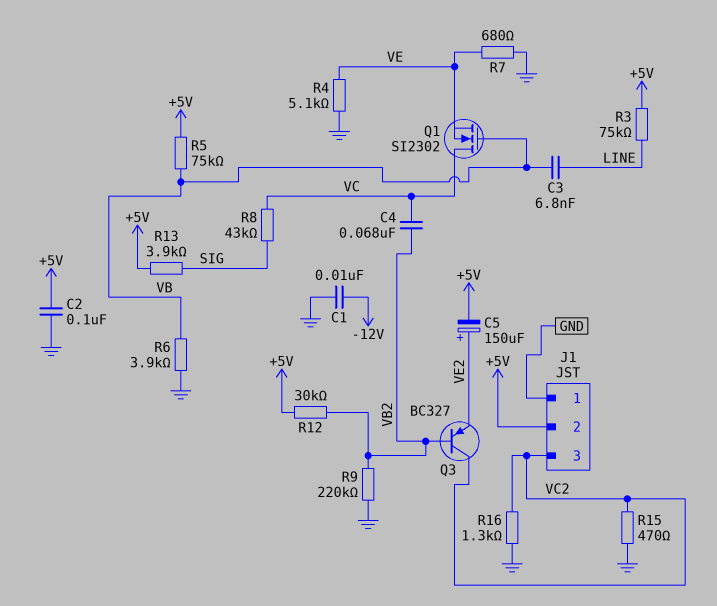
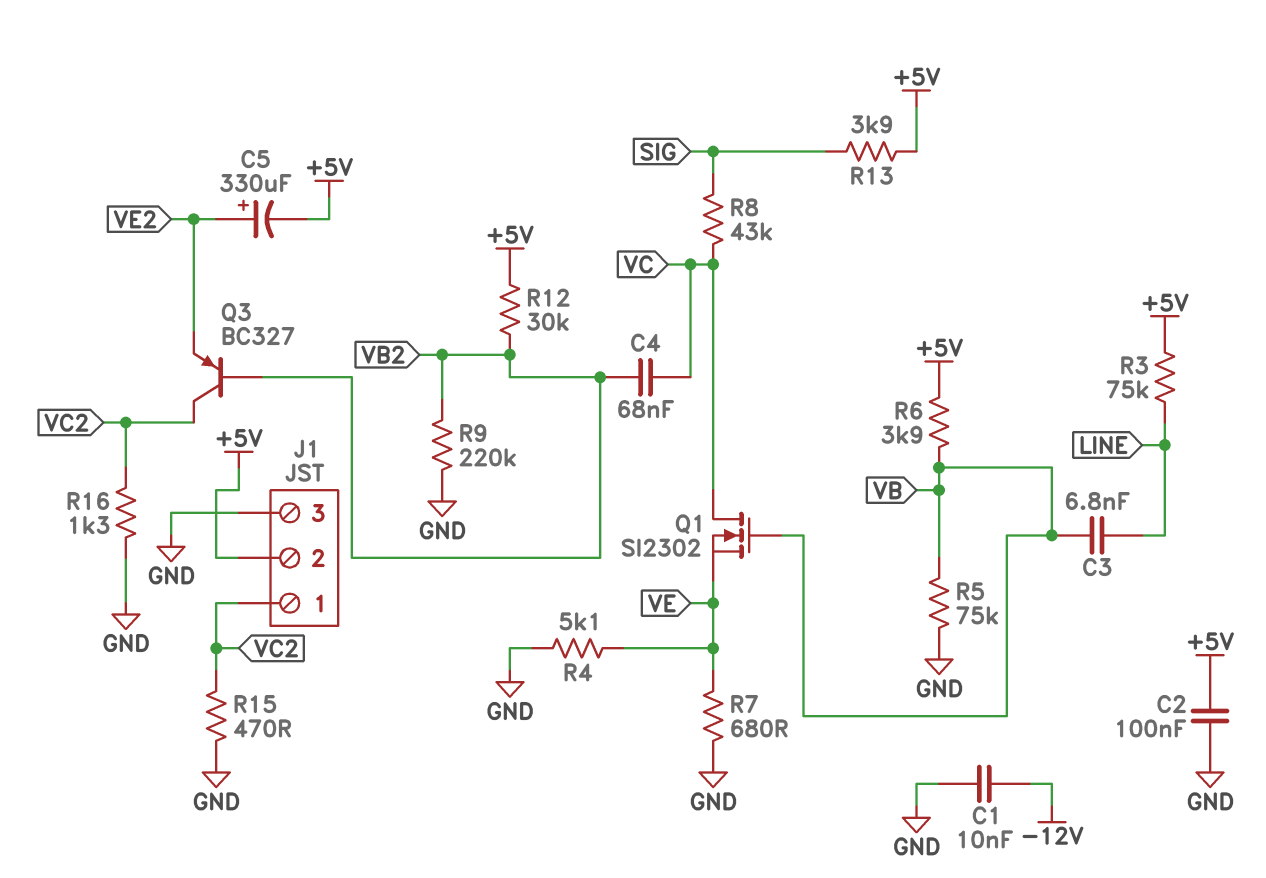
C5: 150uF (plus VE2, minus +5V) -> 330uF (plus VE2, minus +5V)
J1 pin 1: GND -> VC2
J1 pin 3: VC2 -> GND
R5: 75k (+5V, VB) -> 75k (GND, VB)
R6: 3.9k (GND, VB) -> 3.9k (+5V, VB)

